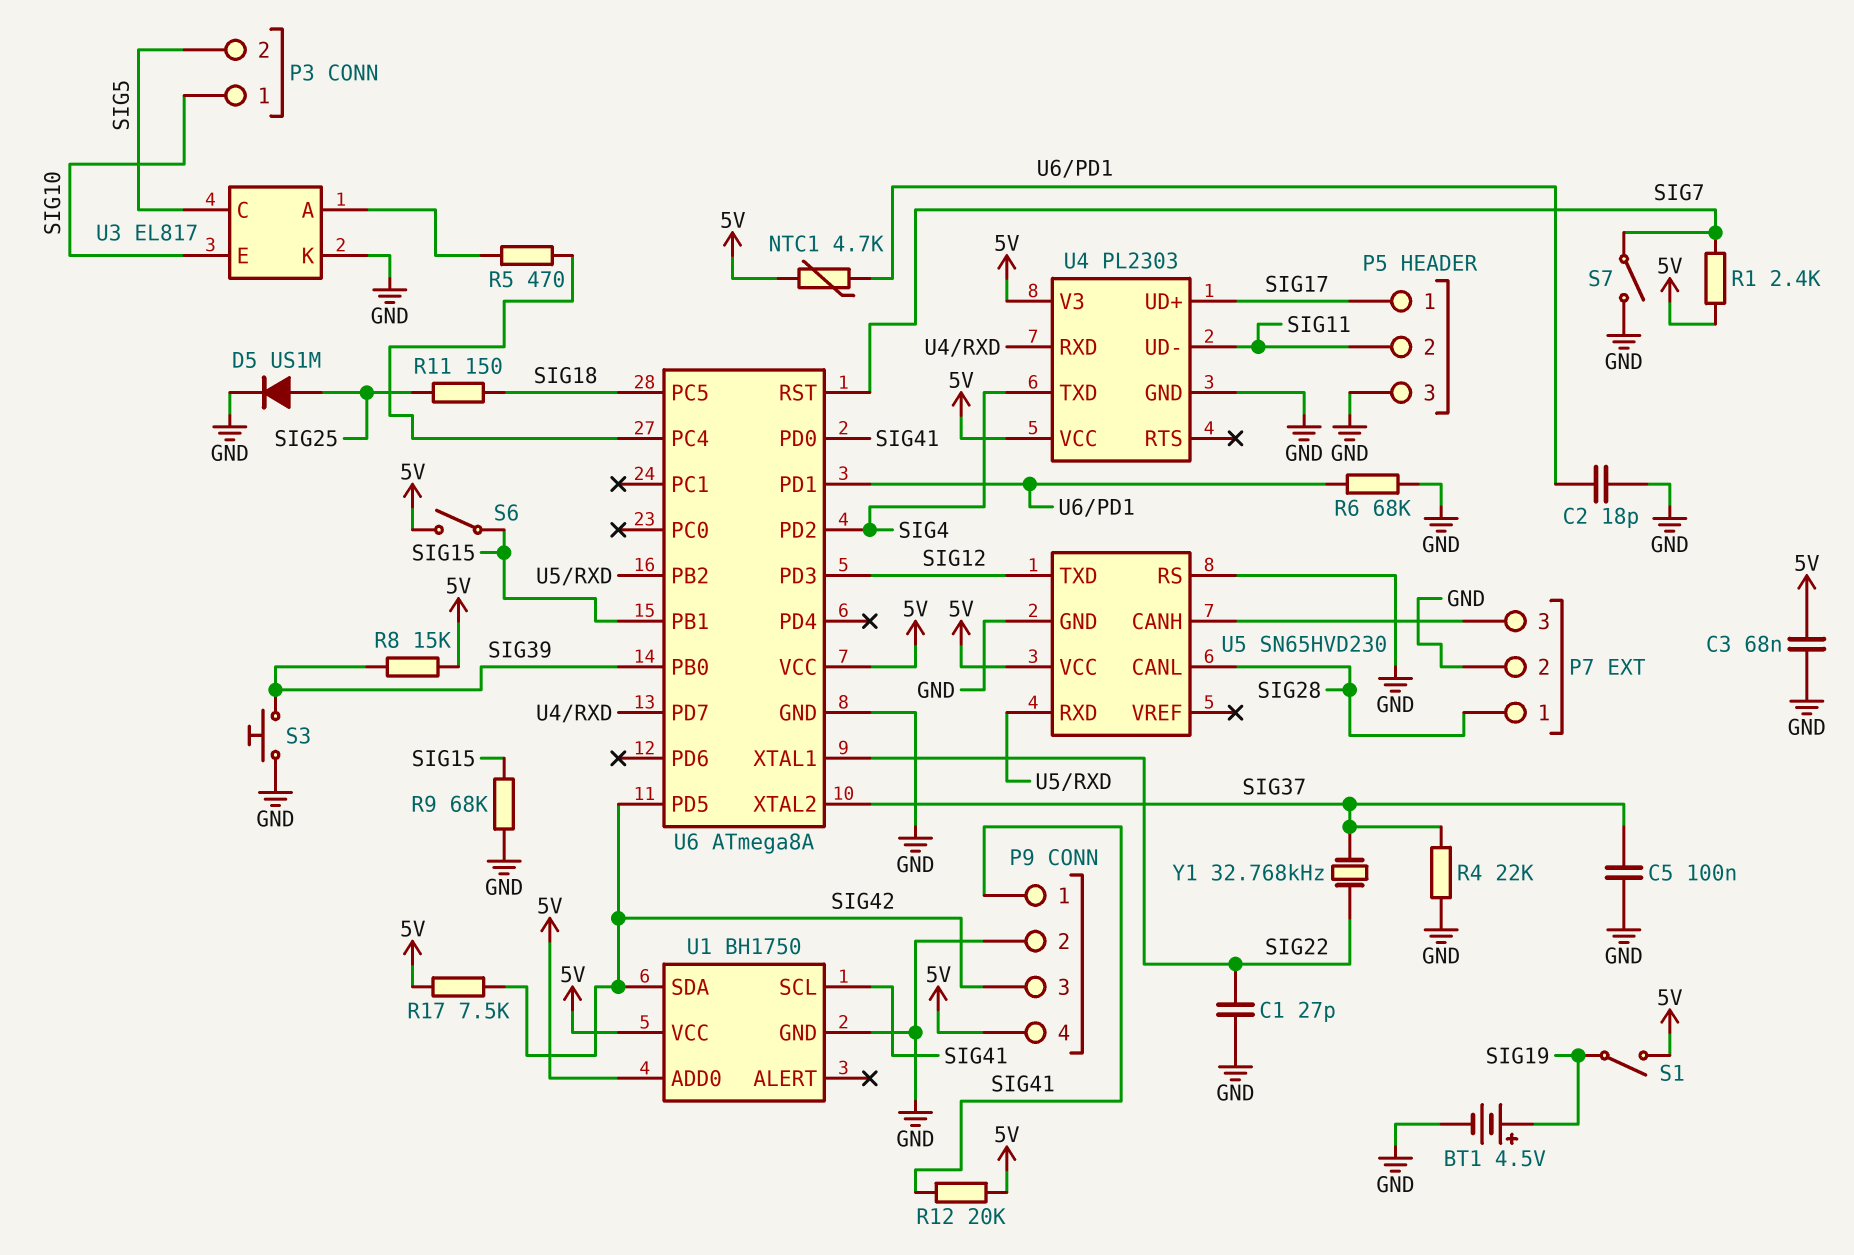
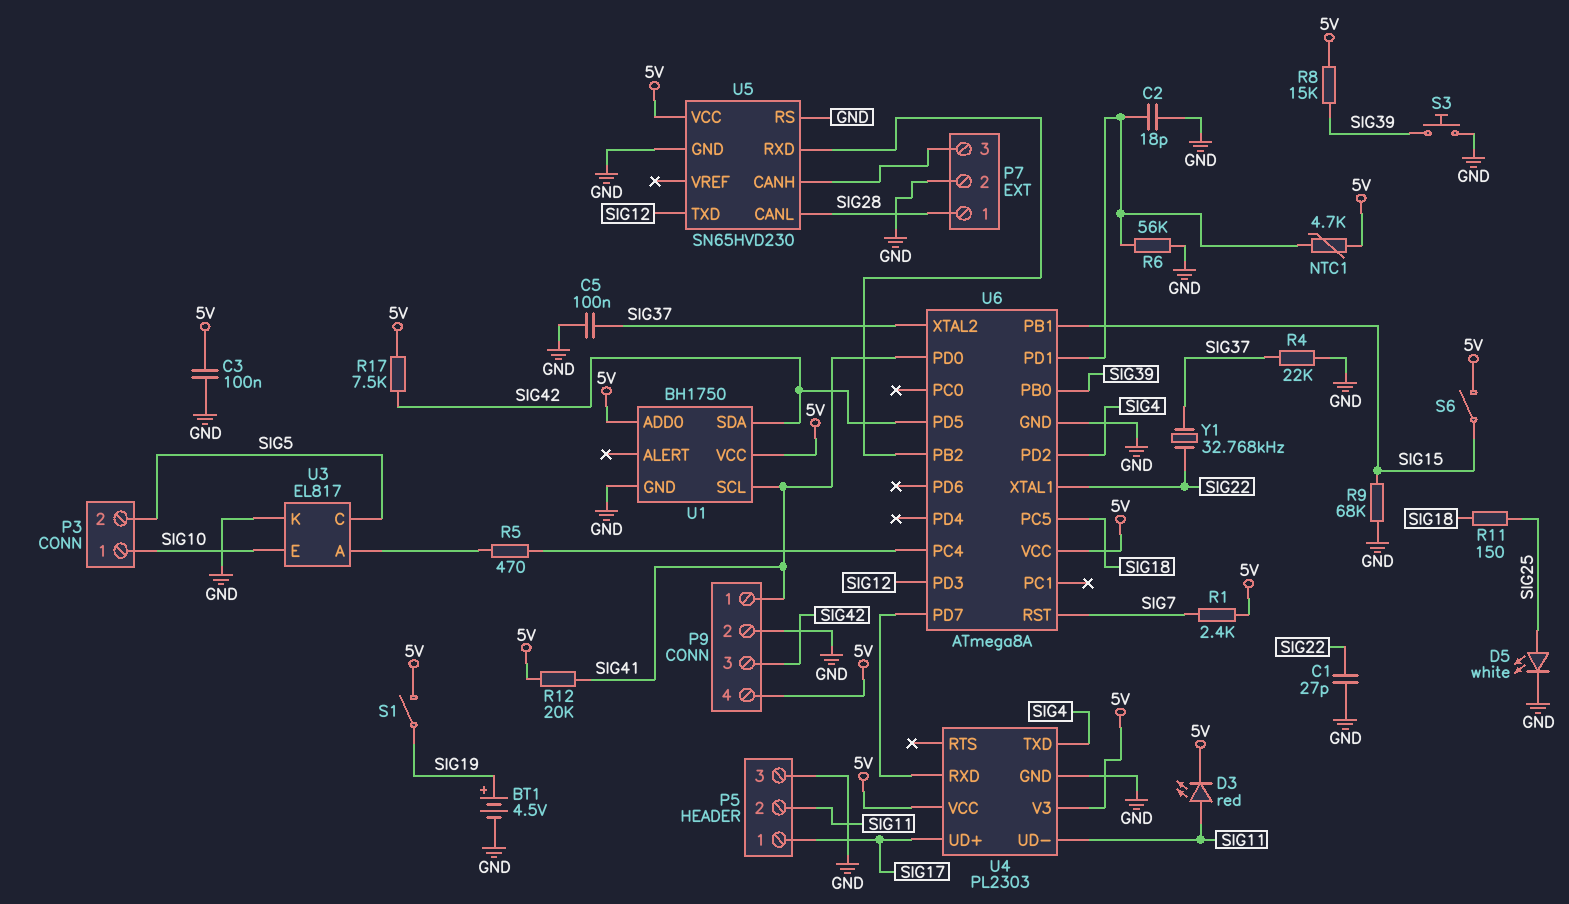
C3: 68nF (5V, GND) -> 100nF (5V, GND)
D3: none -> LED red (A SIG11, K 5V)
D5: diode US1M (A SIG25, K GND) -> LED white (A SIG25, K GND)
R6: 68k (GND, U6/PD1) -> 56k (GND, U6/PD1)
S7: switch (GND, SIG7) -> none

